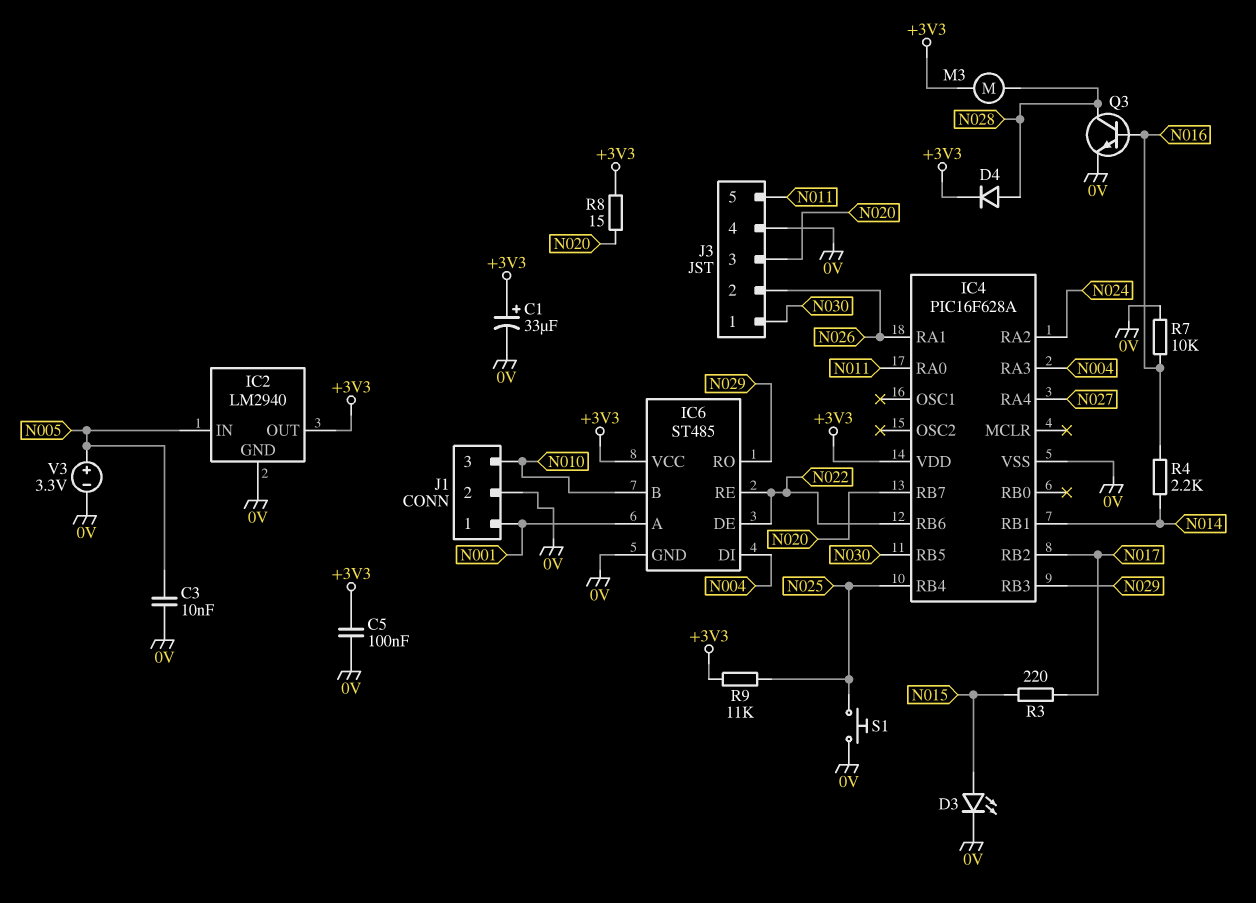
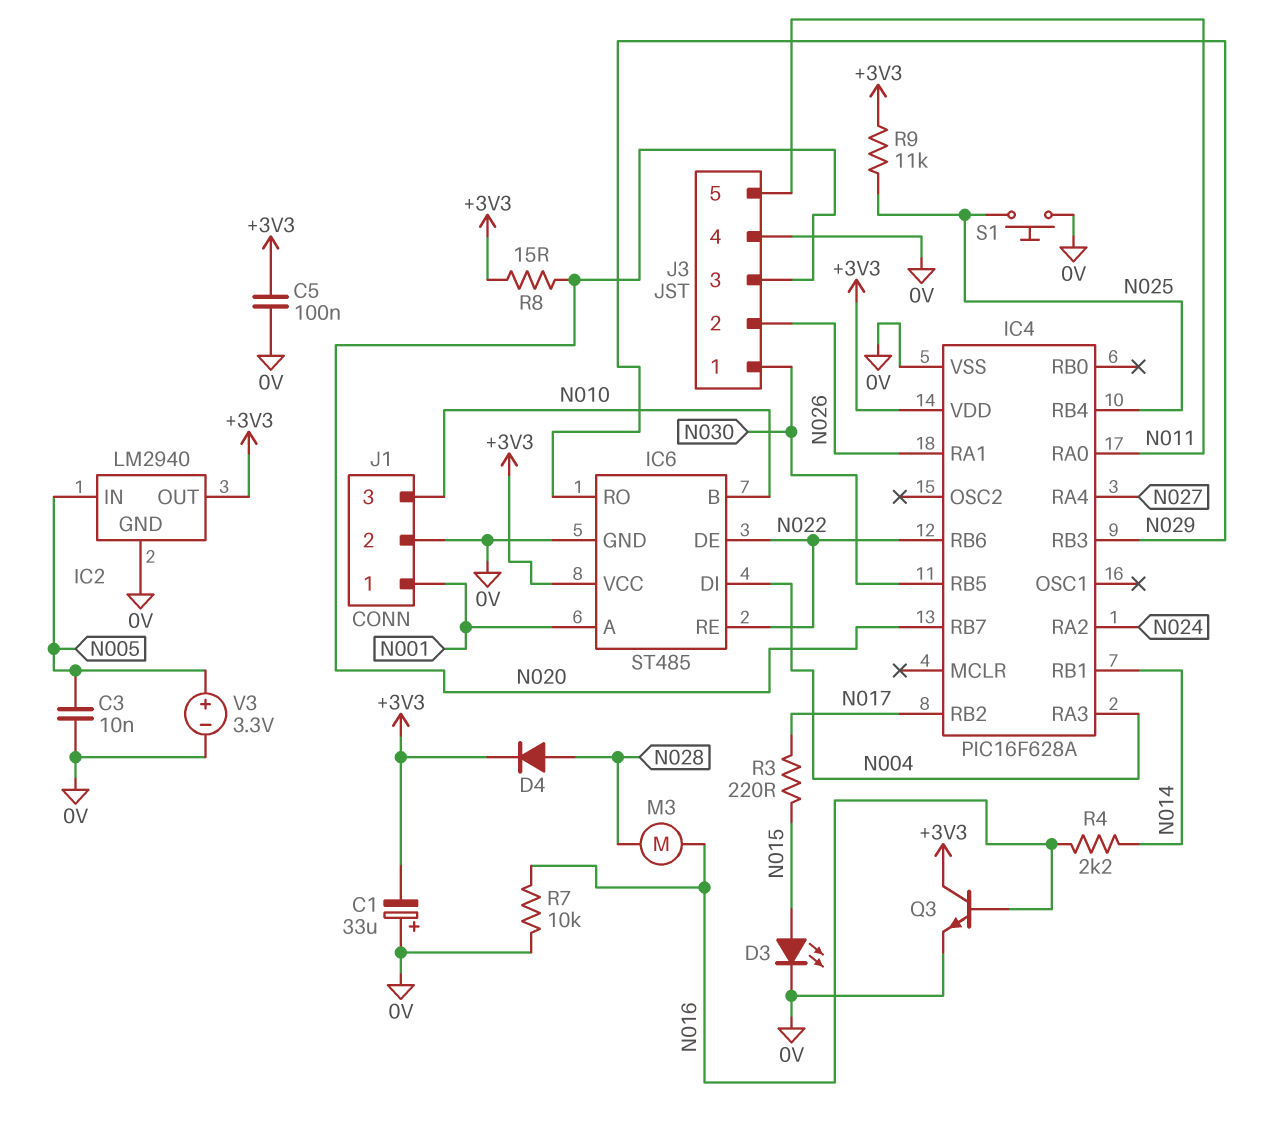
C1: 33uF (plus +3V3, minus 0V) -> 33uF (plus 0V, minus +3V3)
M3: motor (+3V3, N028) -> motor (N016, N028)
Q3: NPN (B N016, C N028, E 0V) -> NPN (B N016, C +3V3, E 0V)

